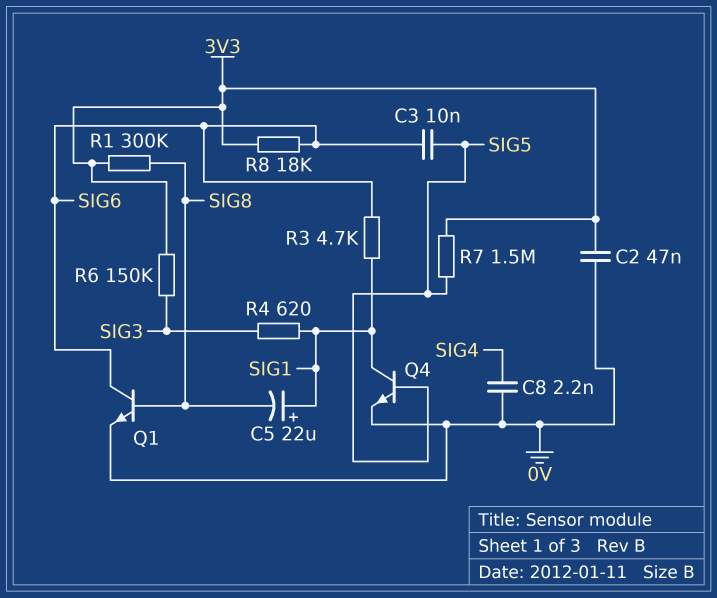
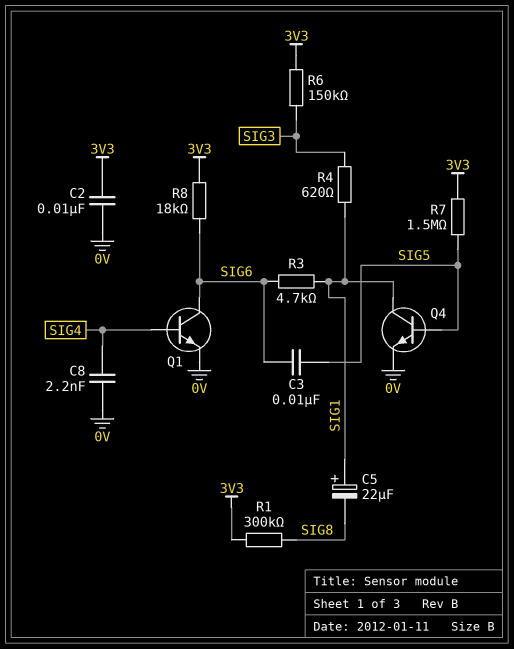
C2: 47nF (0V, 3V3) -> 10nF (0V, 3V3)
Q1: NPN (B SIG8, C SIG6, E 0V) -> NPN (B SIG4, C SIG6, E 0V)

